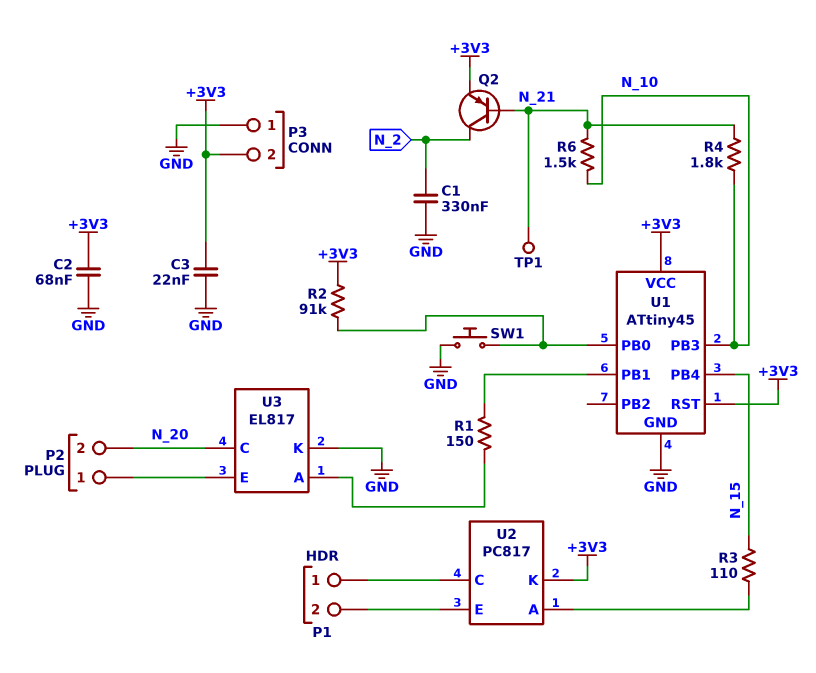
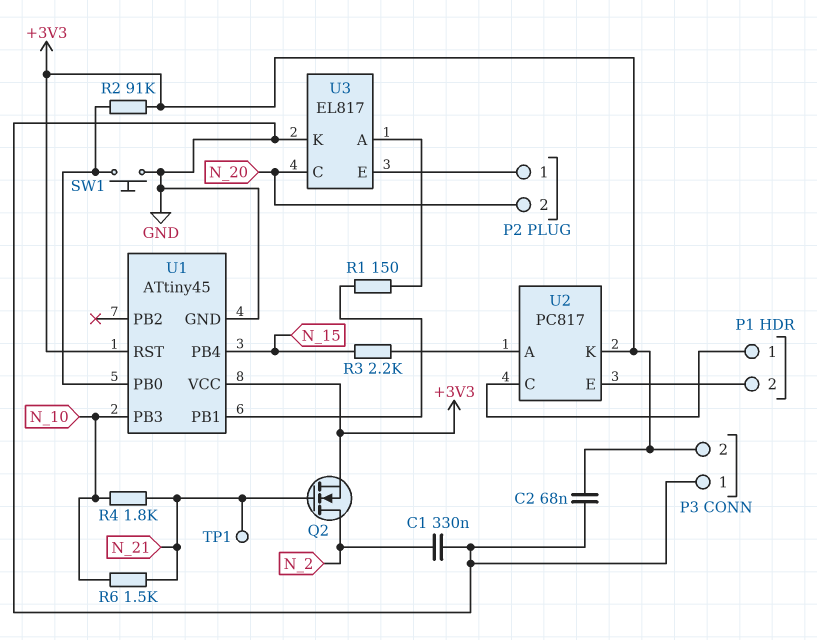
C3: 22nF (+3V3, GND) -> none
Q2: PNP (B N_21, C N_2, E +3V3) -> NMOS (G N_21, D N_2, S +3V3)
R3: 110 (N_15, U2/A) -> 2.2k (N_15, U2/A)

